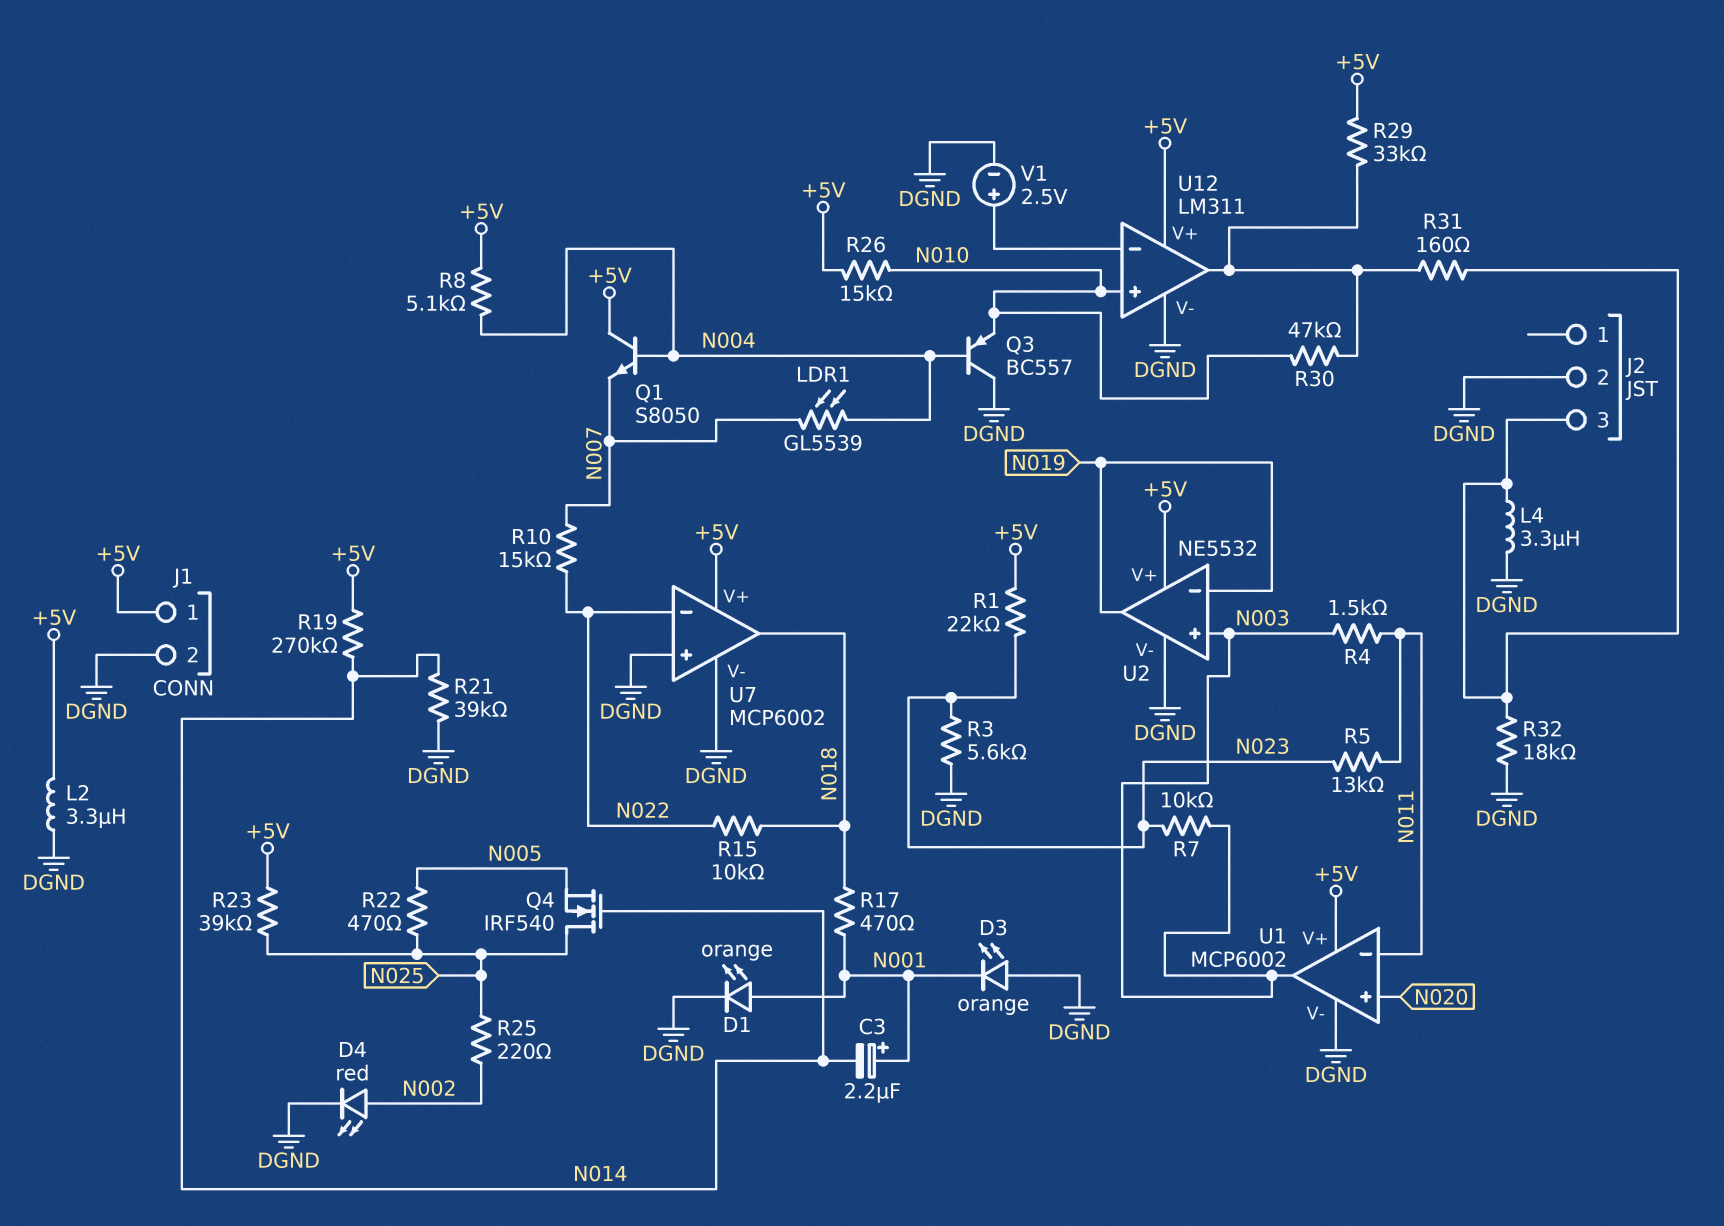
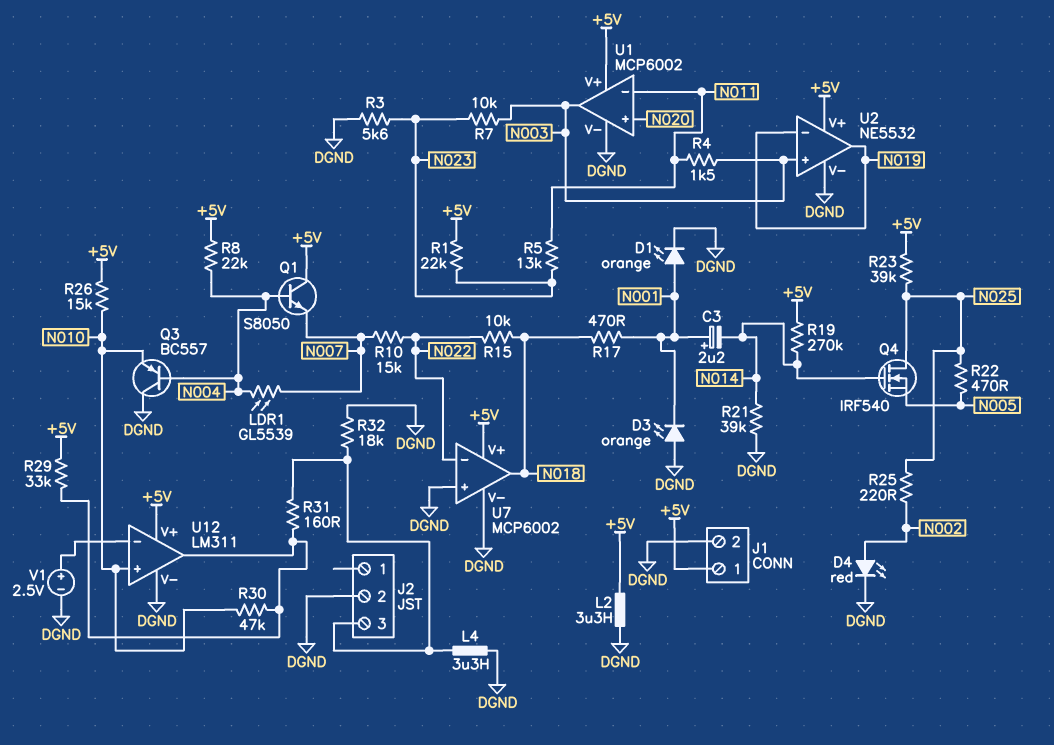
R8: 5.1k (+5V, N004) -> 22k (+5V, N004)

